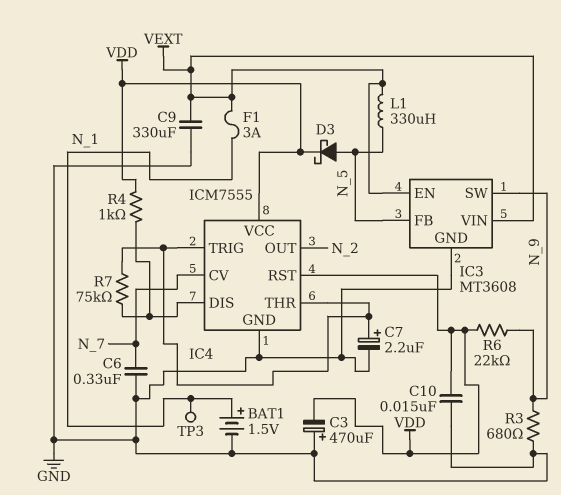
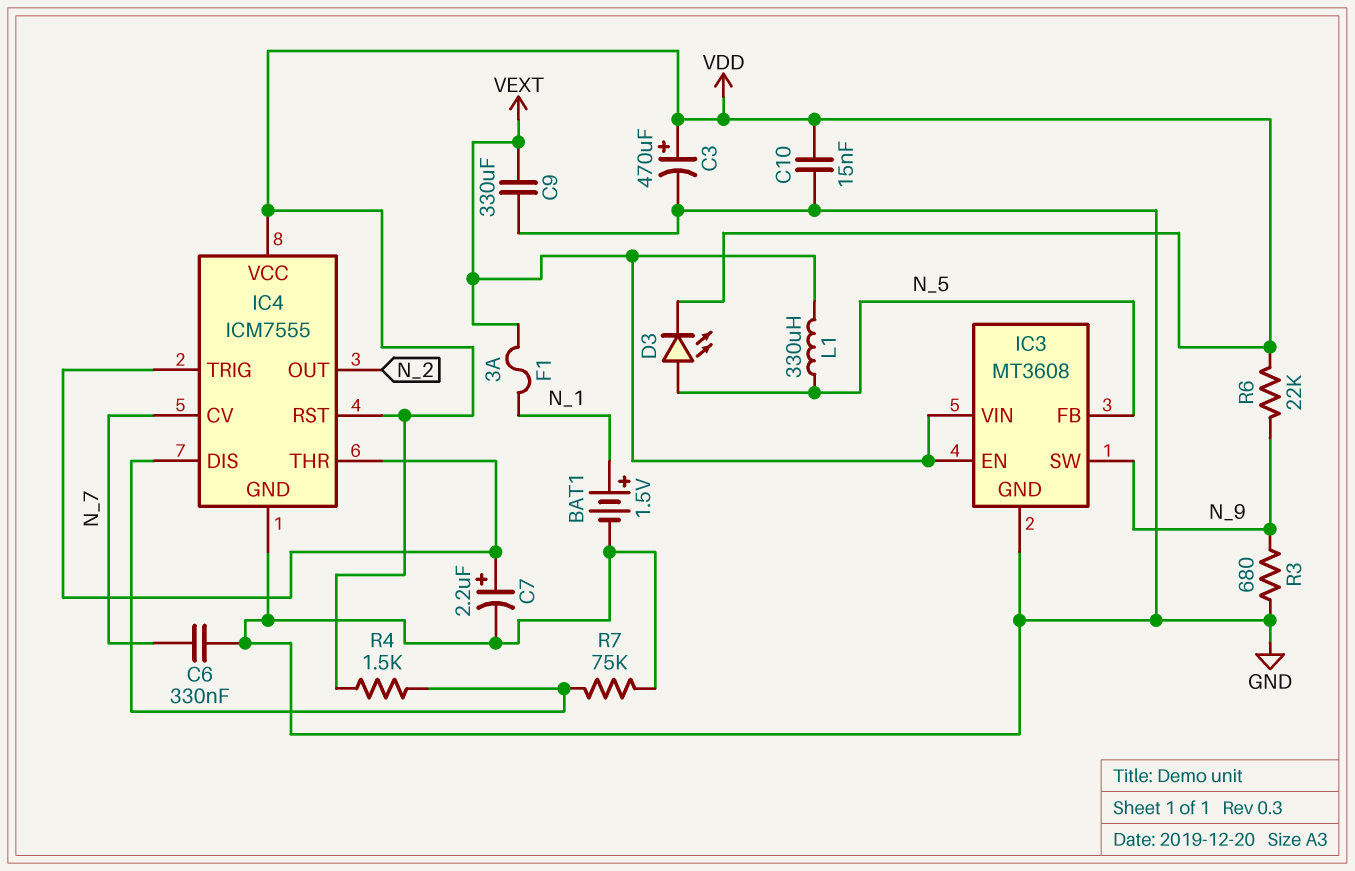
C3: 470uF (plus GND, minus VDD) -> 470uF (plus VDD, minus GND)
D3: schottky (A N_5, K VDD) -> LED (A N_5, K VDD)
R4: 1k (IC4/DIS, VDD) -> 1.5k (IC4/DIS, VDD)
R7: 75k (IC4/DIS, IC4/THR) -> 75k (GND, IC4/DIS)
TP3: test point (N_1) -> none

